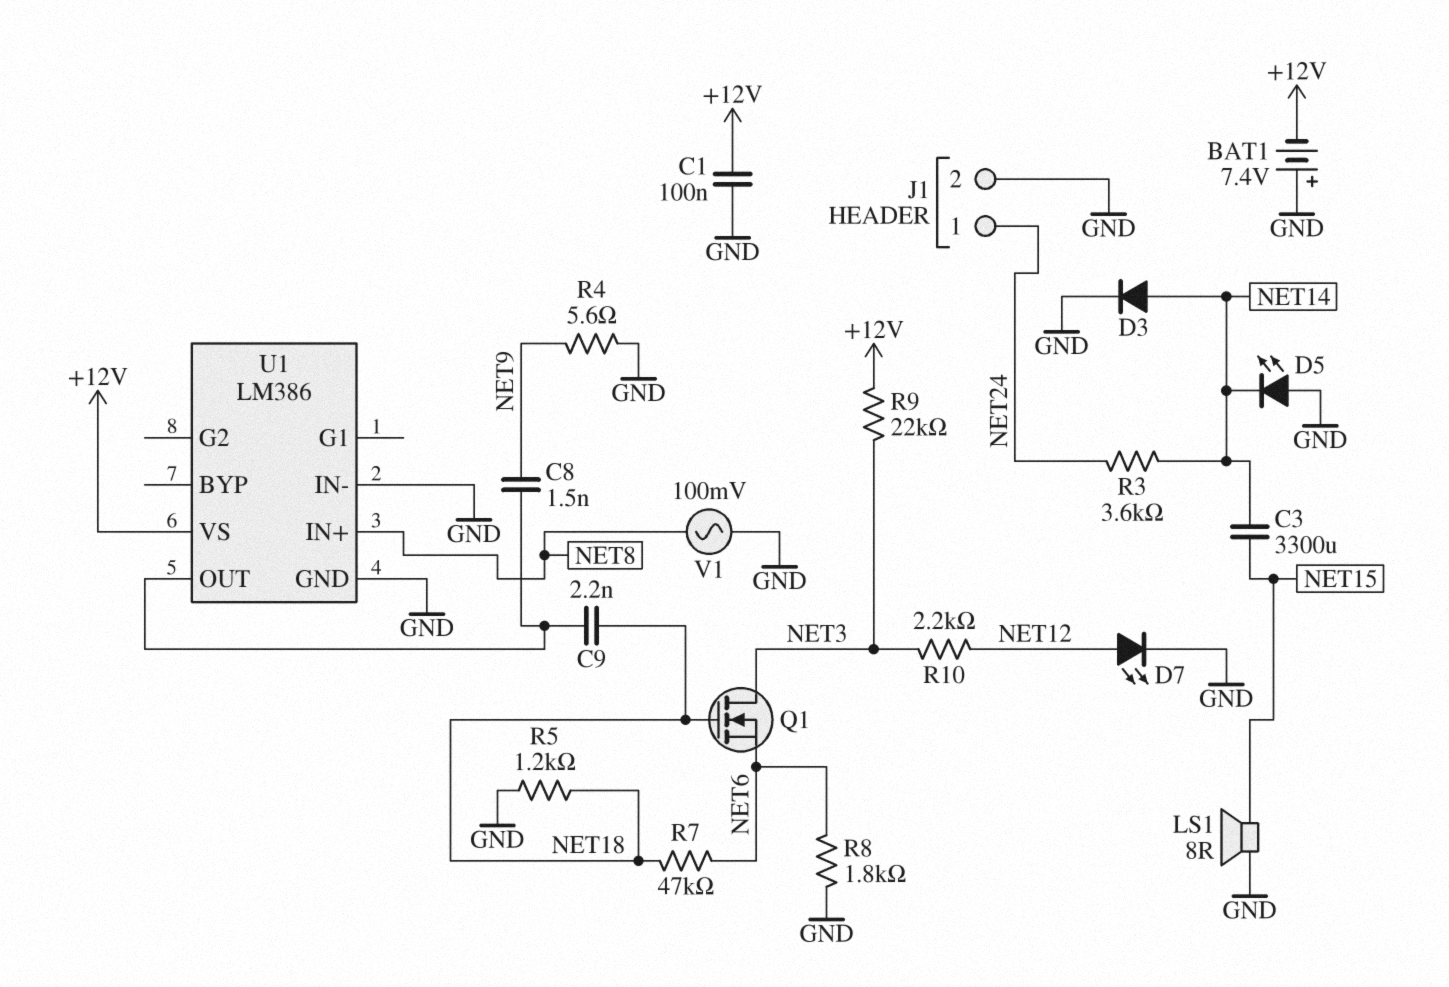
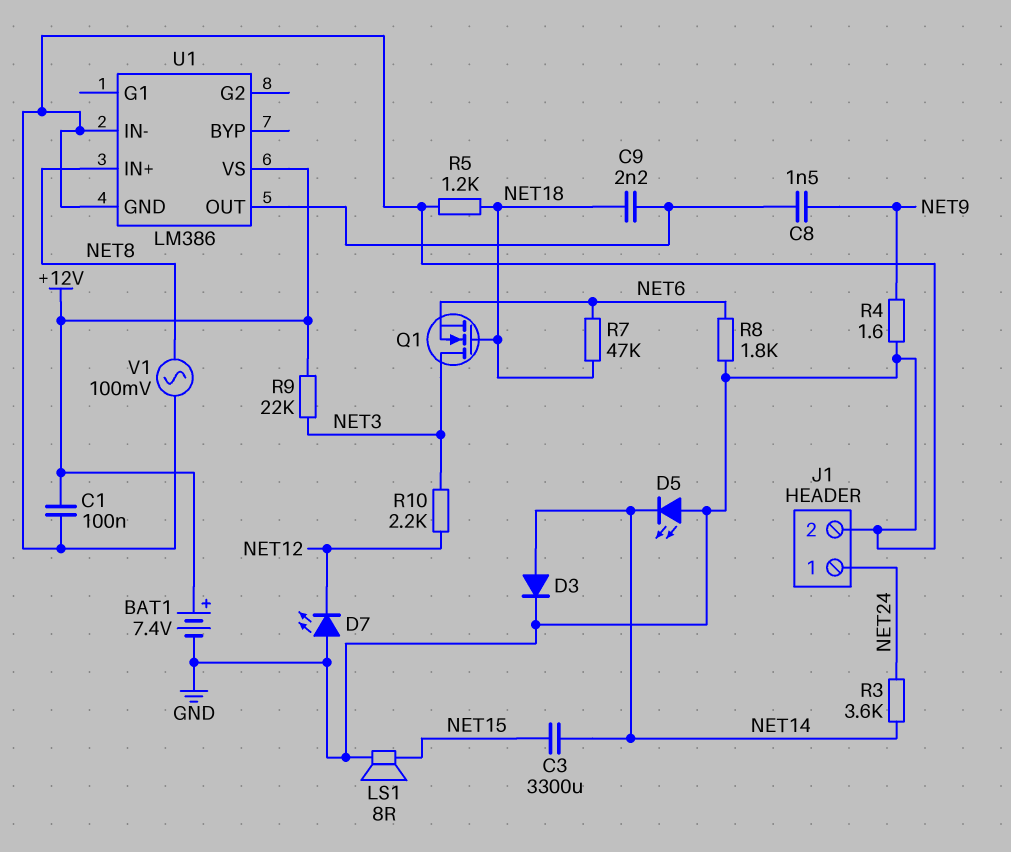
BAT1: 7.4V (plus GND, minus +12V) -> 7.4V (plus +12V, minus GND)
D7: LED (A NET12, K GND) -> LED (A GND, K NET12)
R4: 5.6 (GND, NET9) -> 1.6 (GND, NET9)

